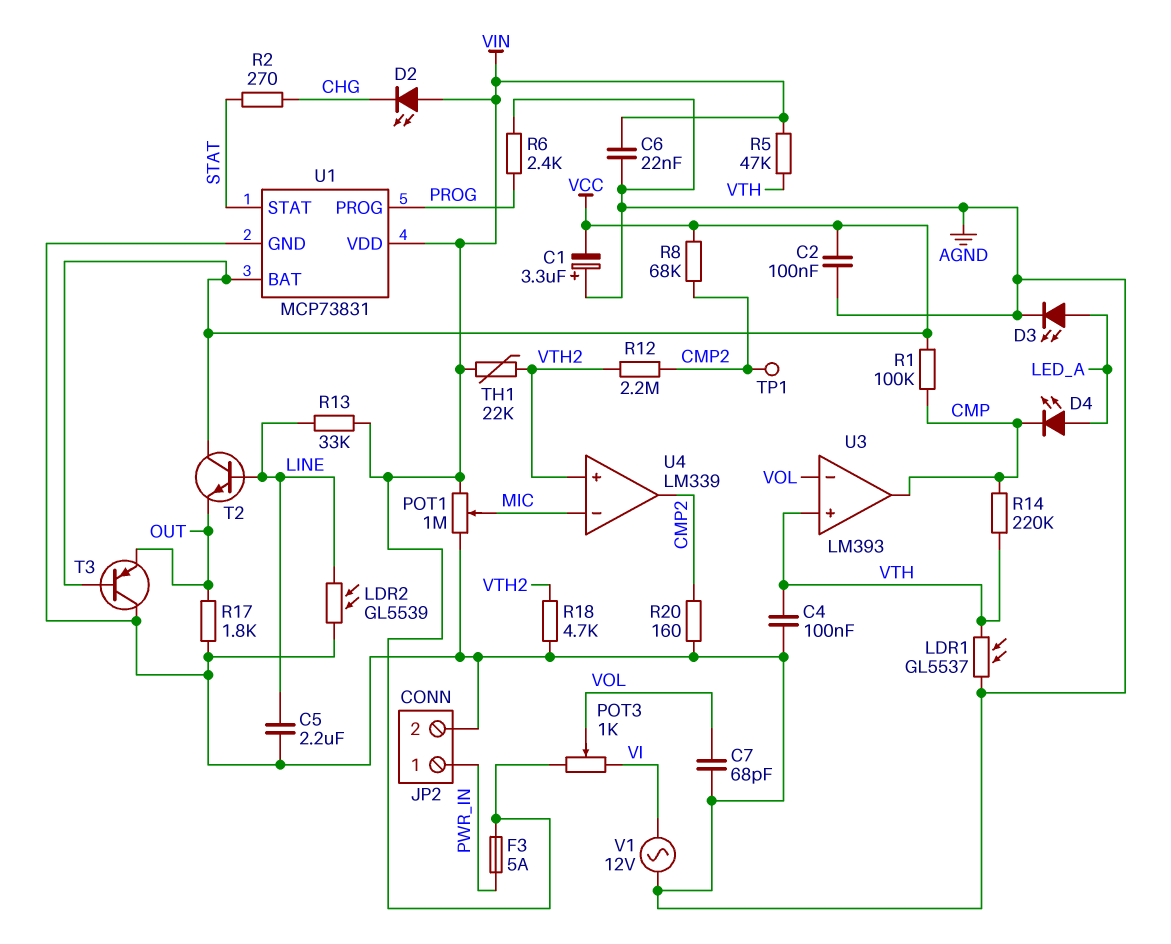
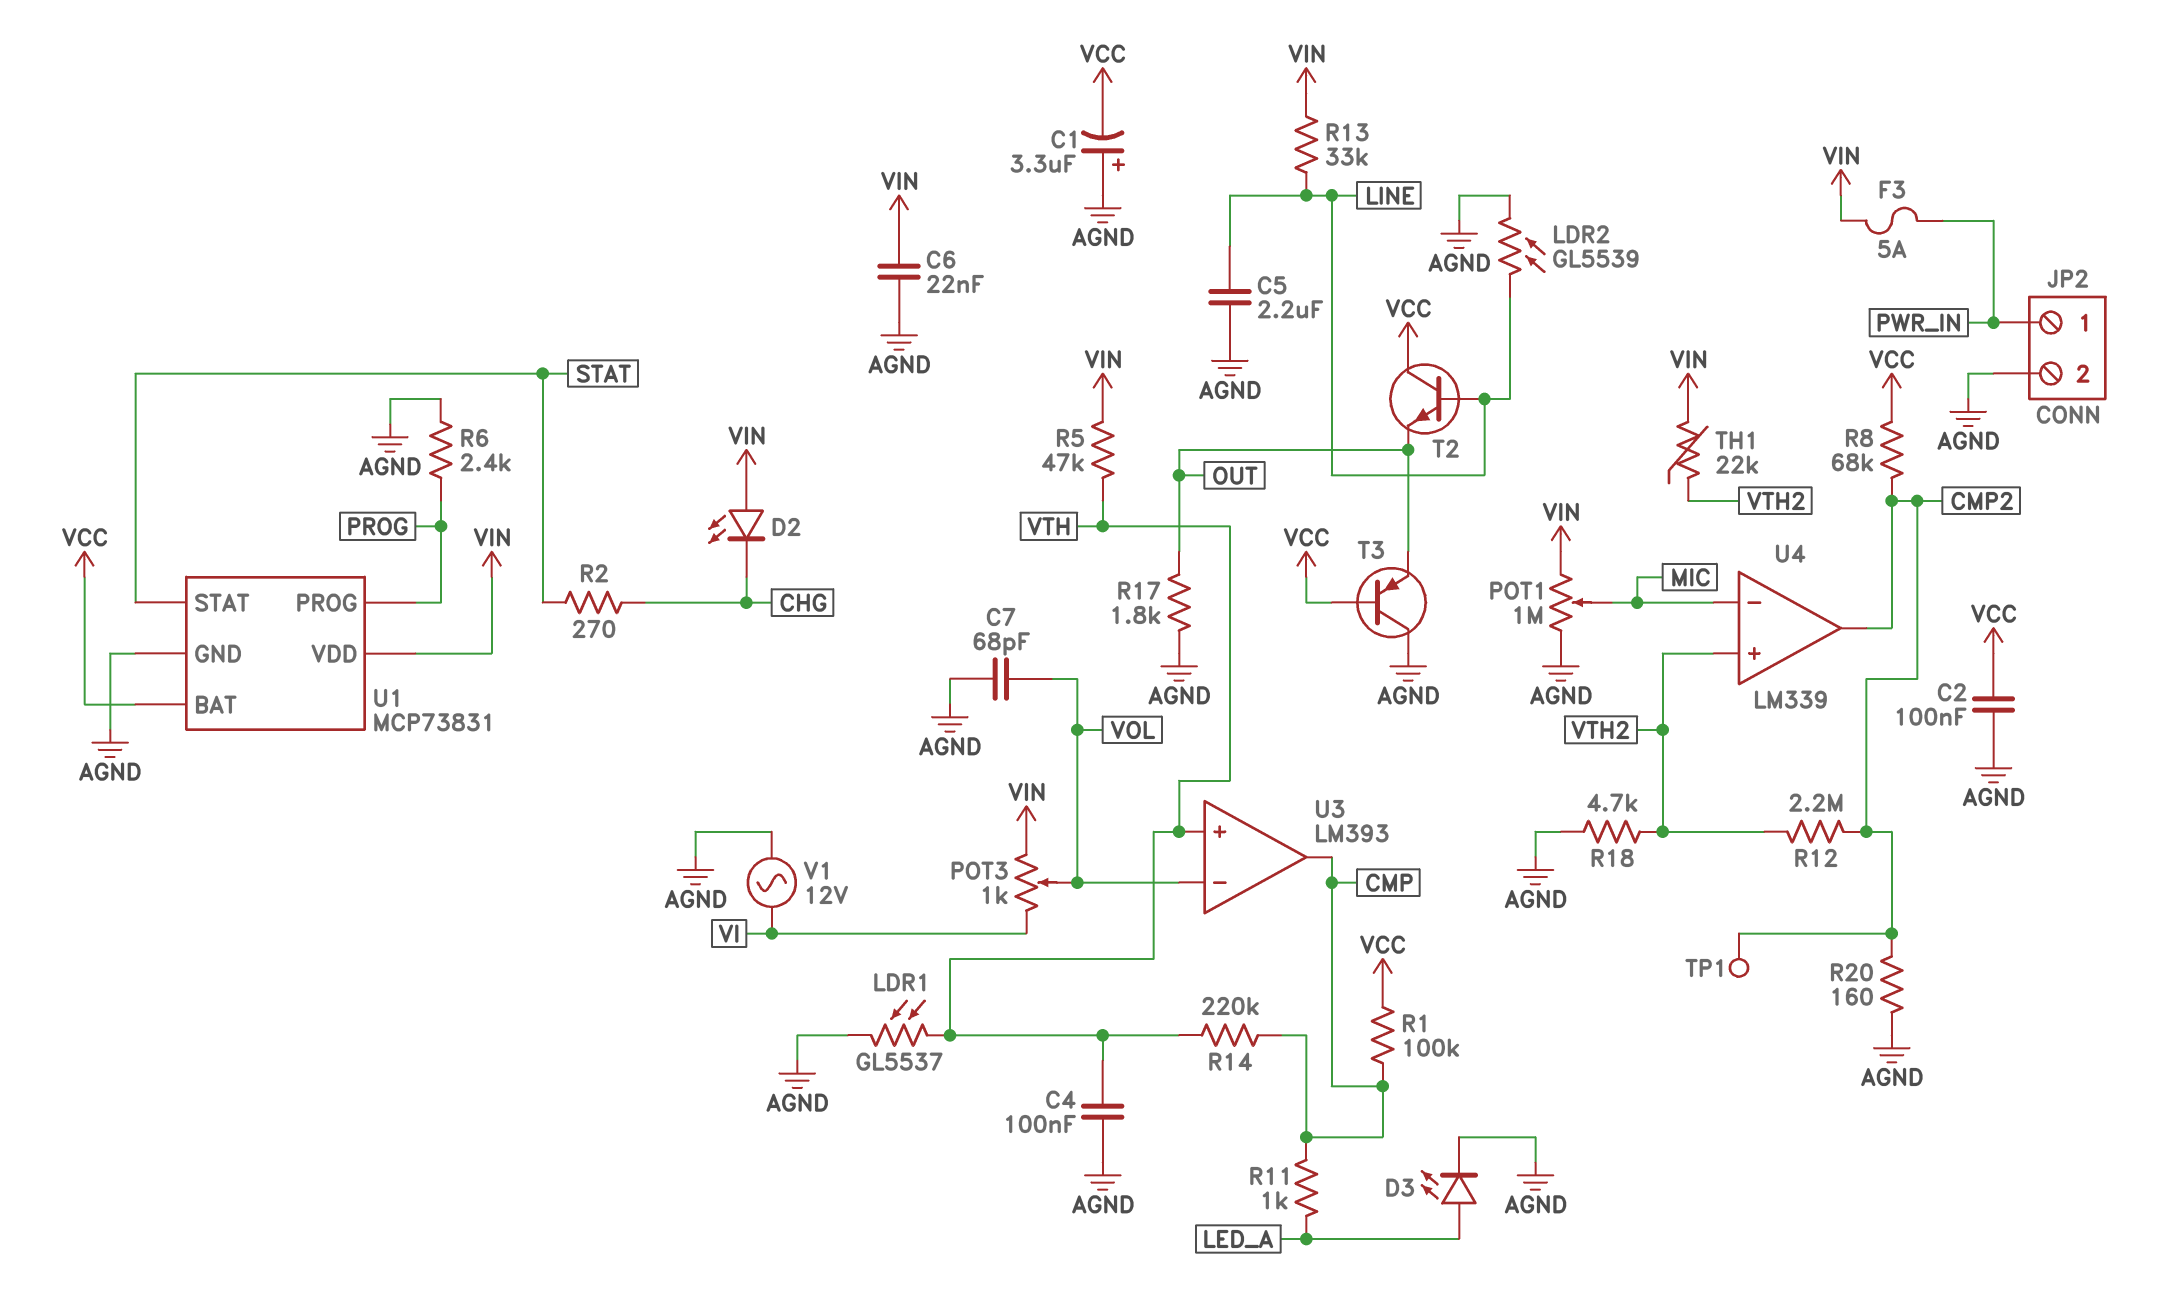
D4: LED (A LED_A, K CMP) -> none
R11: none -> 1k (CMP, LED_A)

